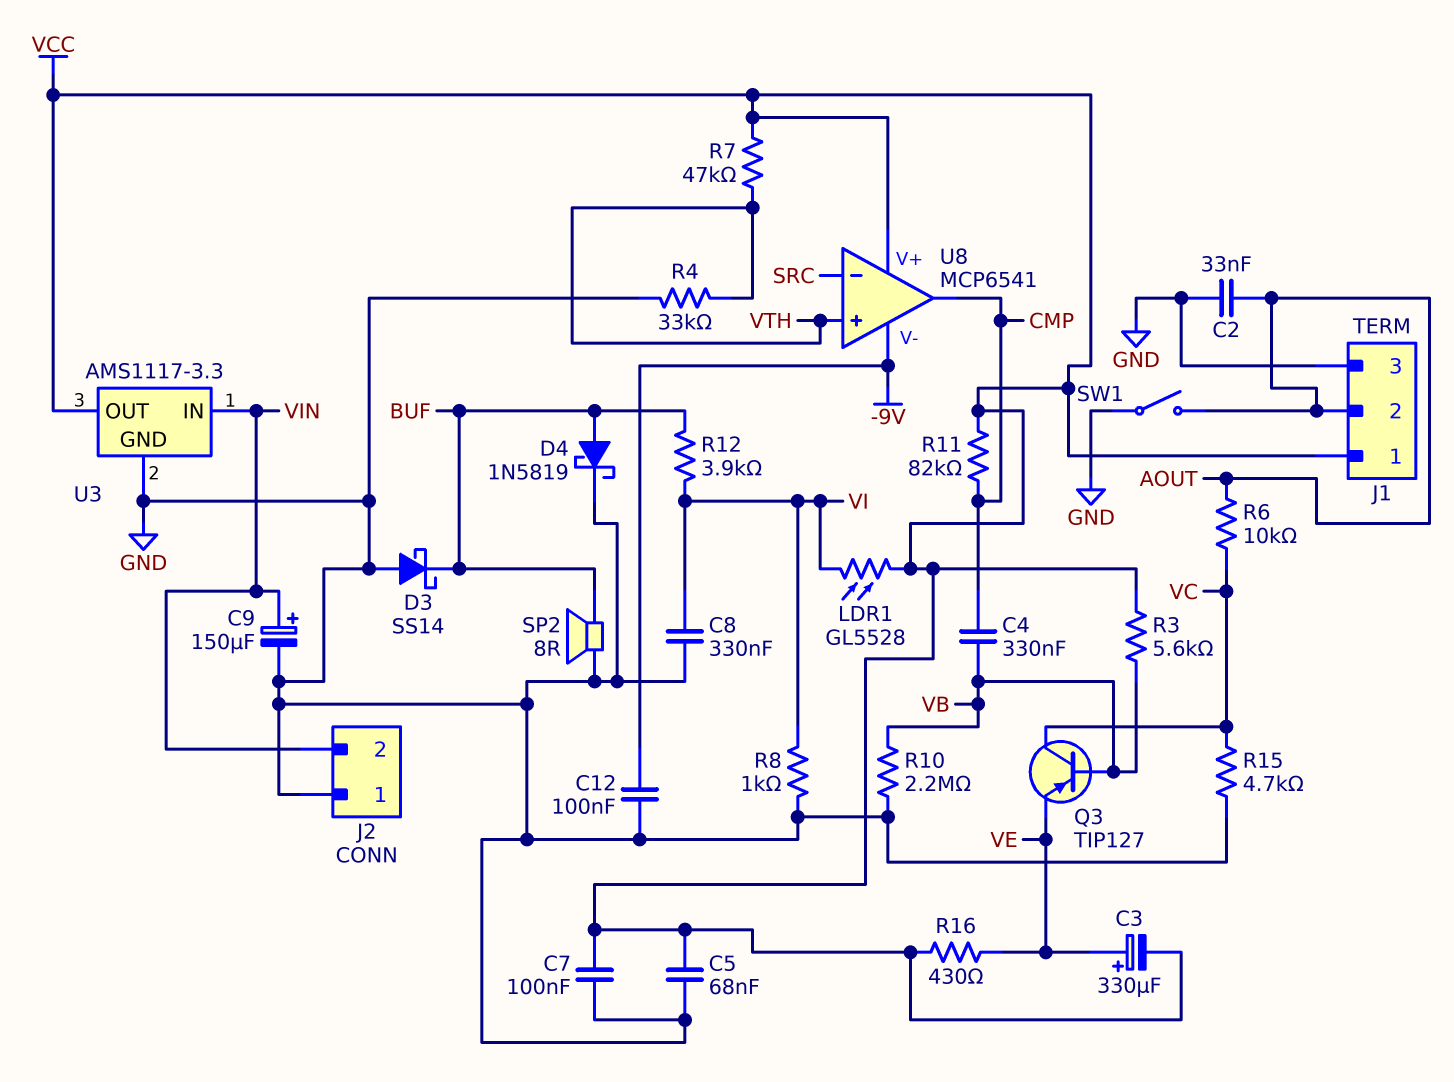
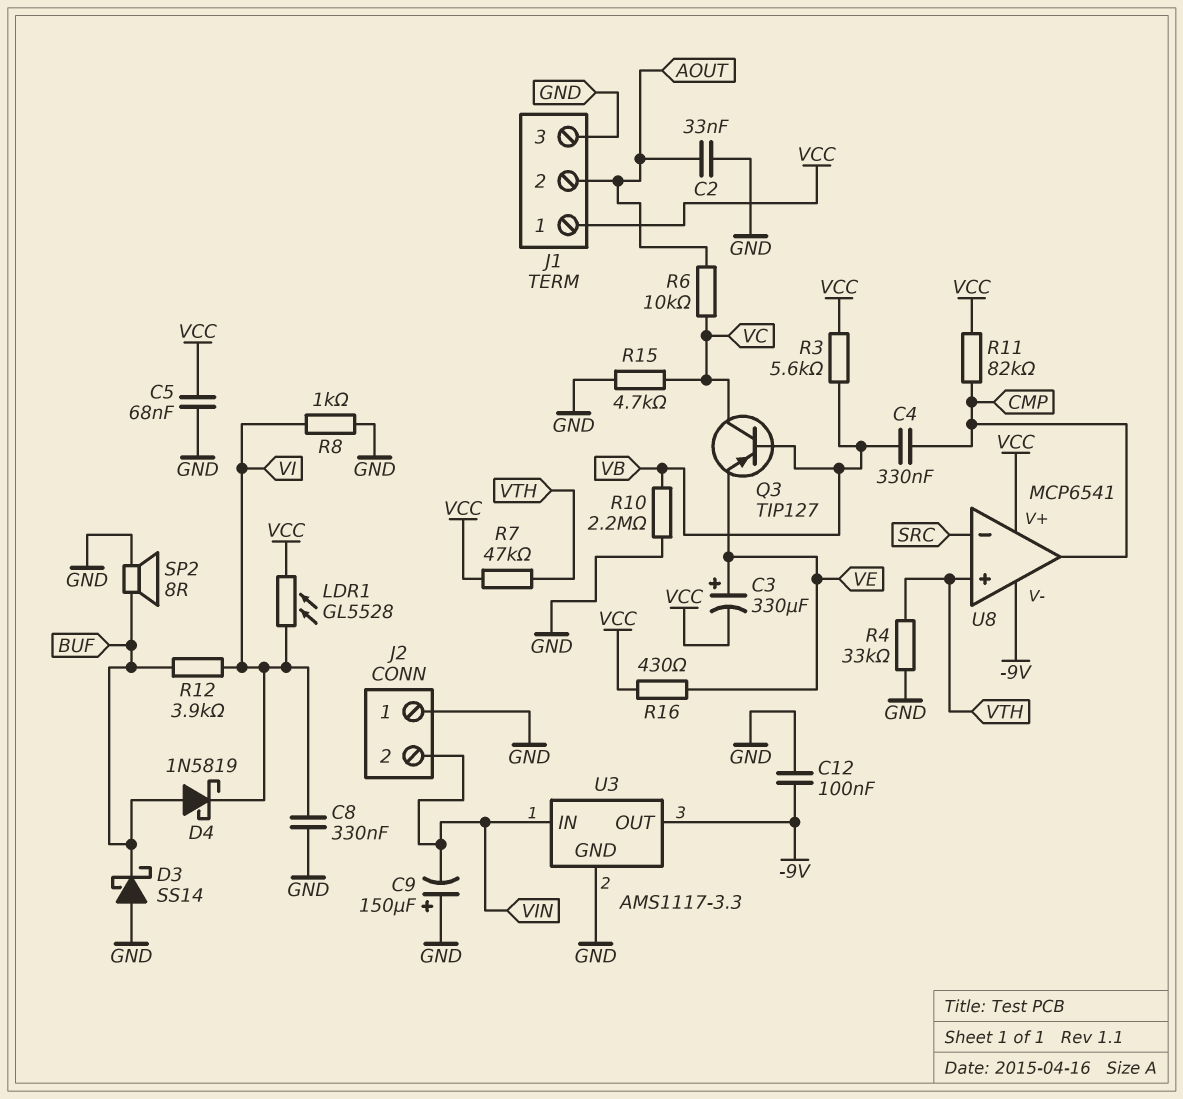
C7: 100nF (GND, VCC) -> none
C9: 150uF (plus VIN, minus GND) -> 150uF (plus GND, minus VIN)
D4: schottky 1N5819 (A BUF, K GND) -> schottky 1N5819 (A BUF, K VI)
SW1: switch (AOUT, GND) -> none
U3 pin OUT: VCC -> -9V

